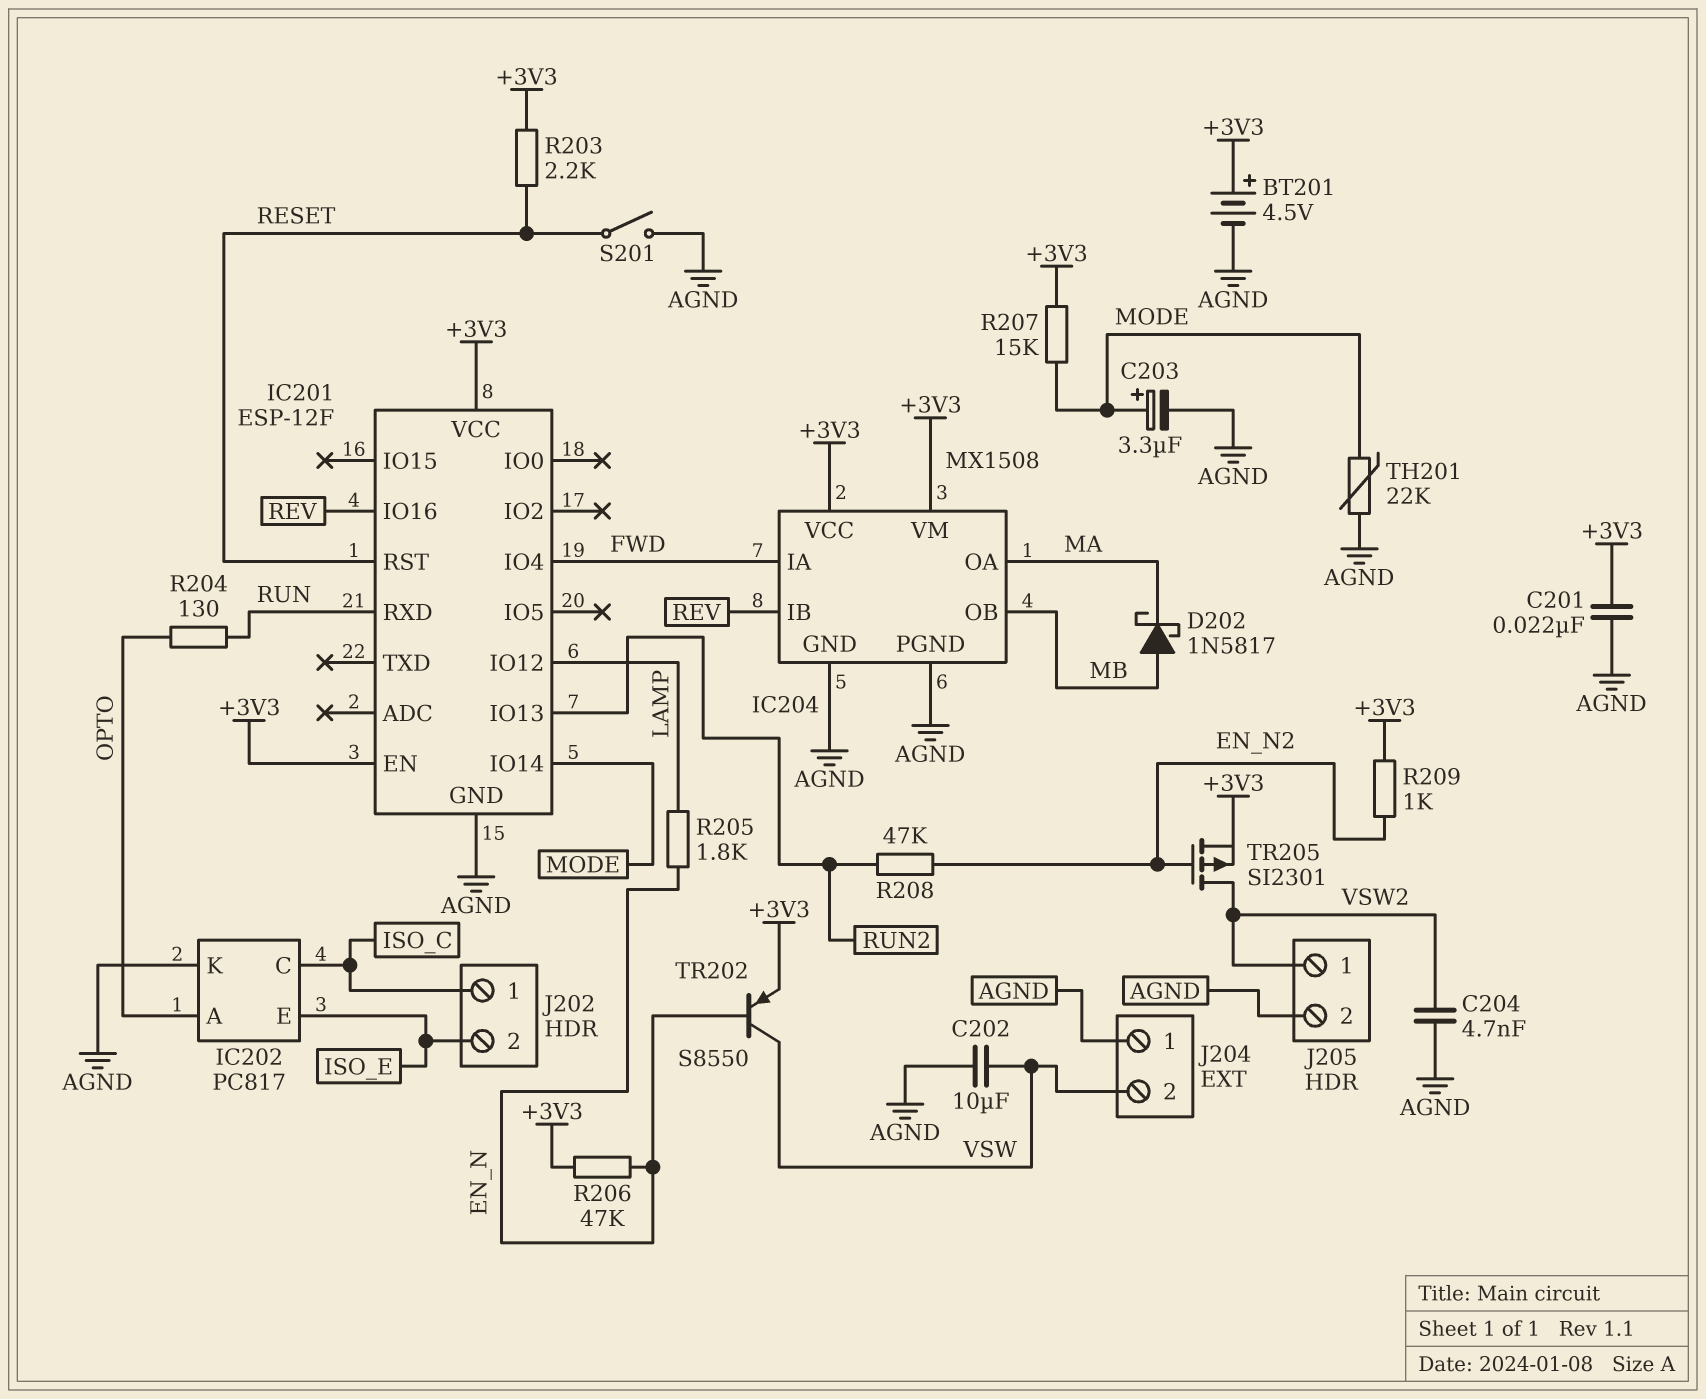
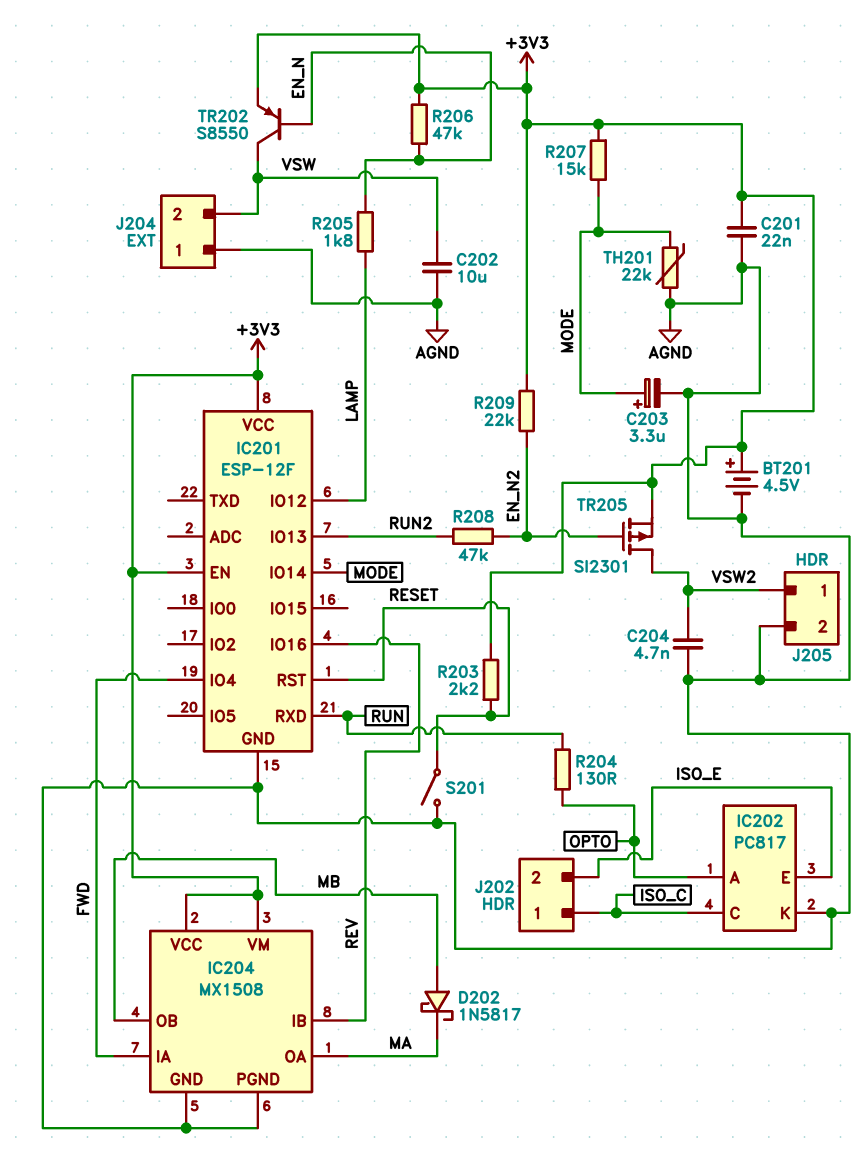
R209: 1k (+3V3, EN_N2) -> 22k (+3V3, EN_N2)

